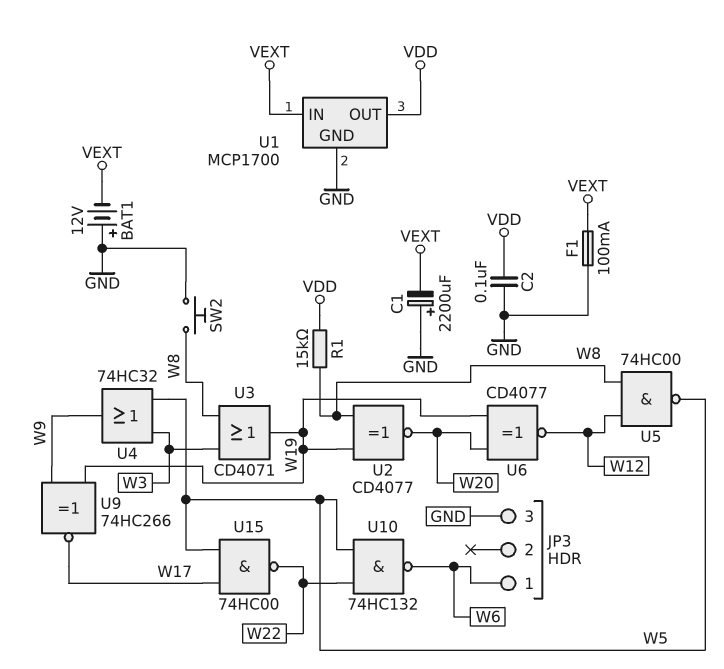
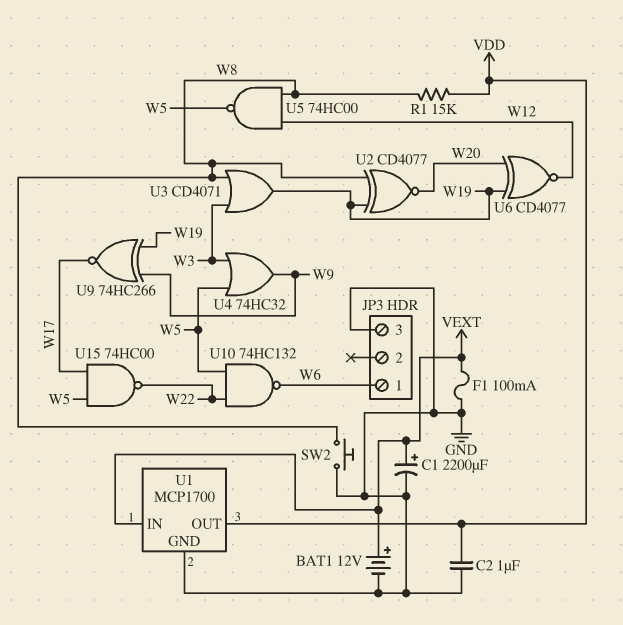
BAT1: 12V (plus GND, minus VEXT) -> 12V (plus VEXT, minus GND)
C1: 2200uF (plus GND, minus VEXT) -> 2200uF (plus VEXT, minus GND)
C2: 100nF (GND, VDD) -> 1uF (GND, VDD)

